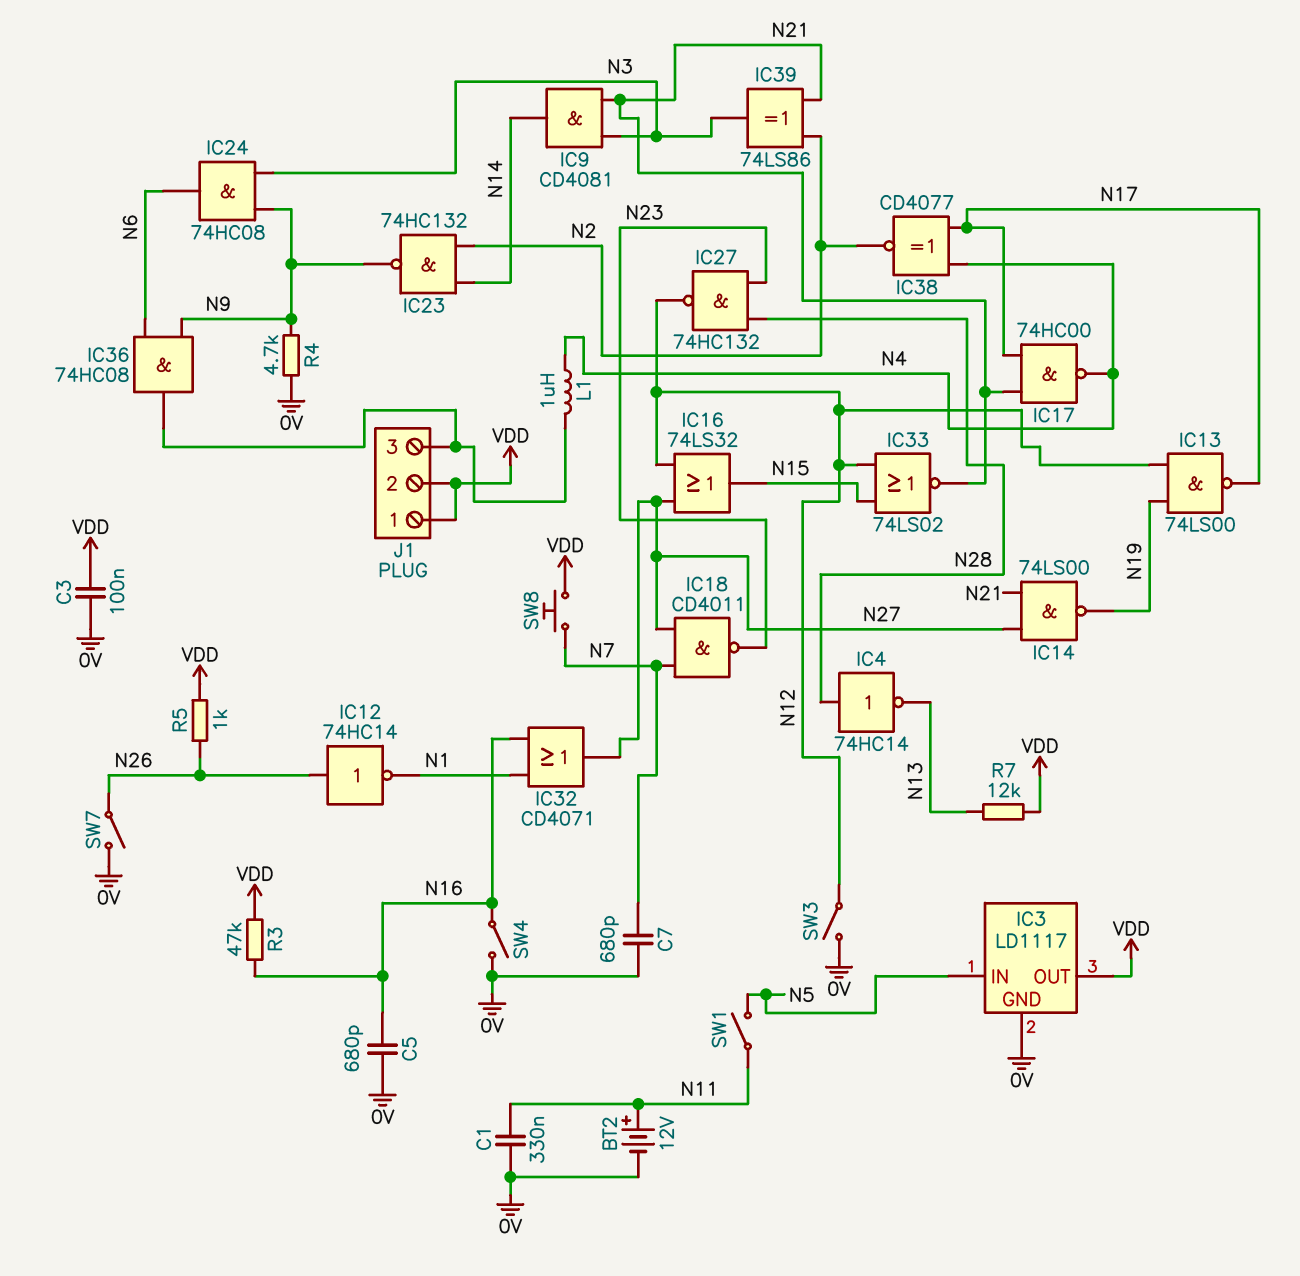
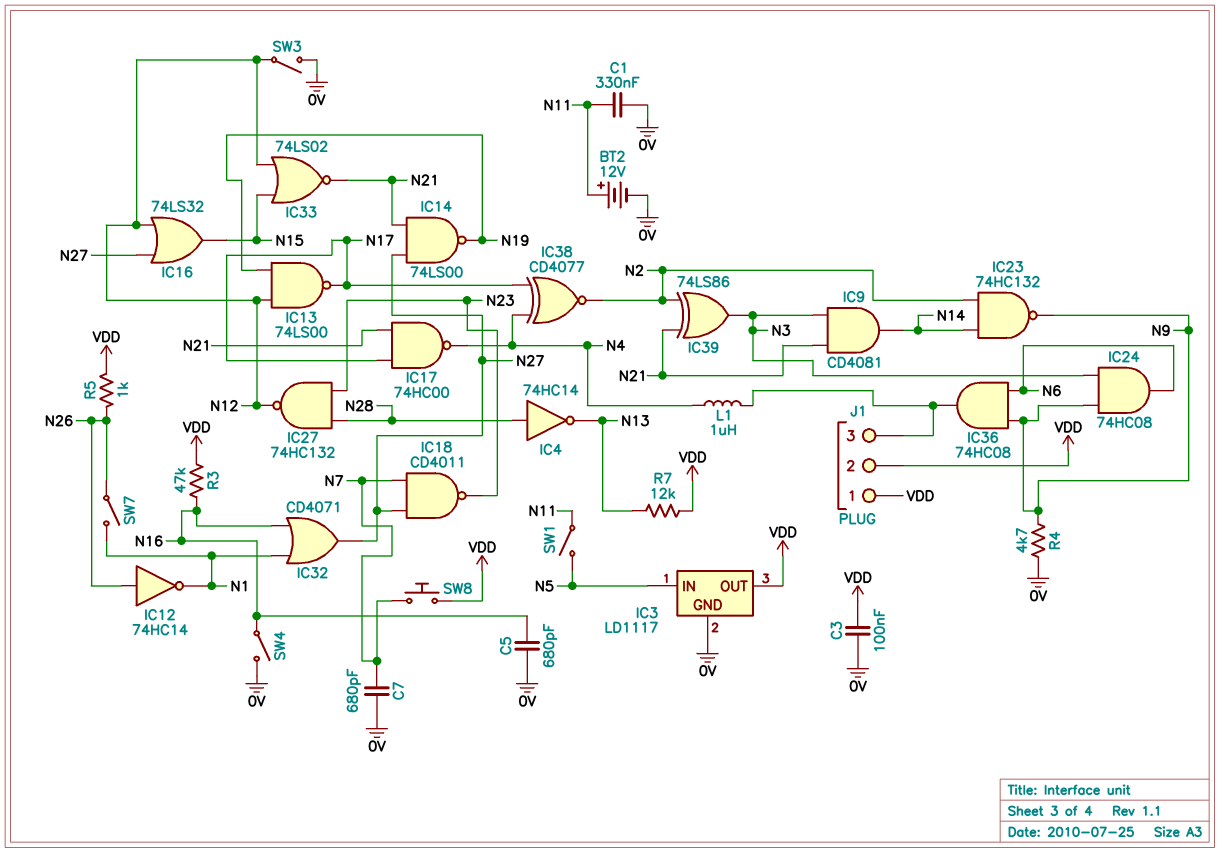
SW7: switch (0V, N26) -> switch (N1, N26)

